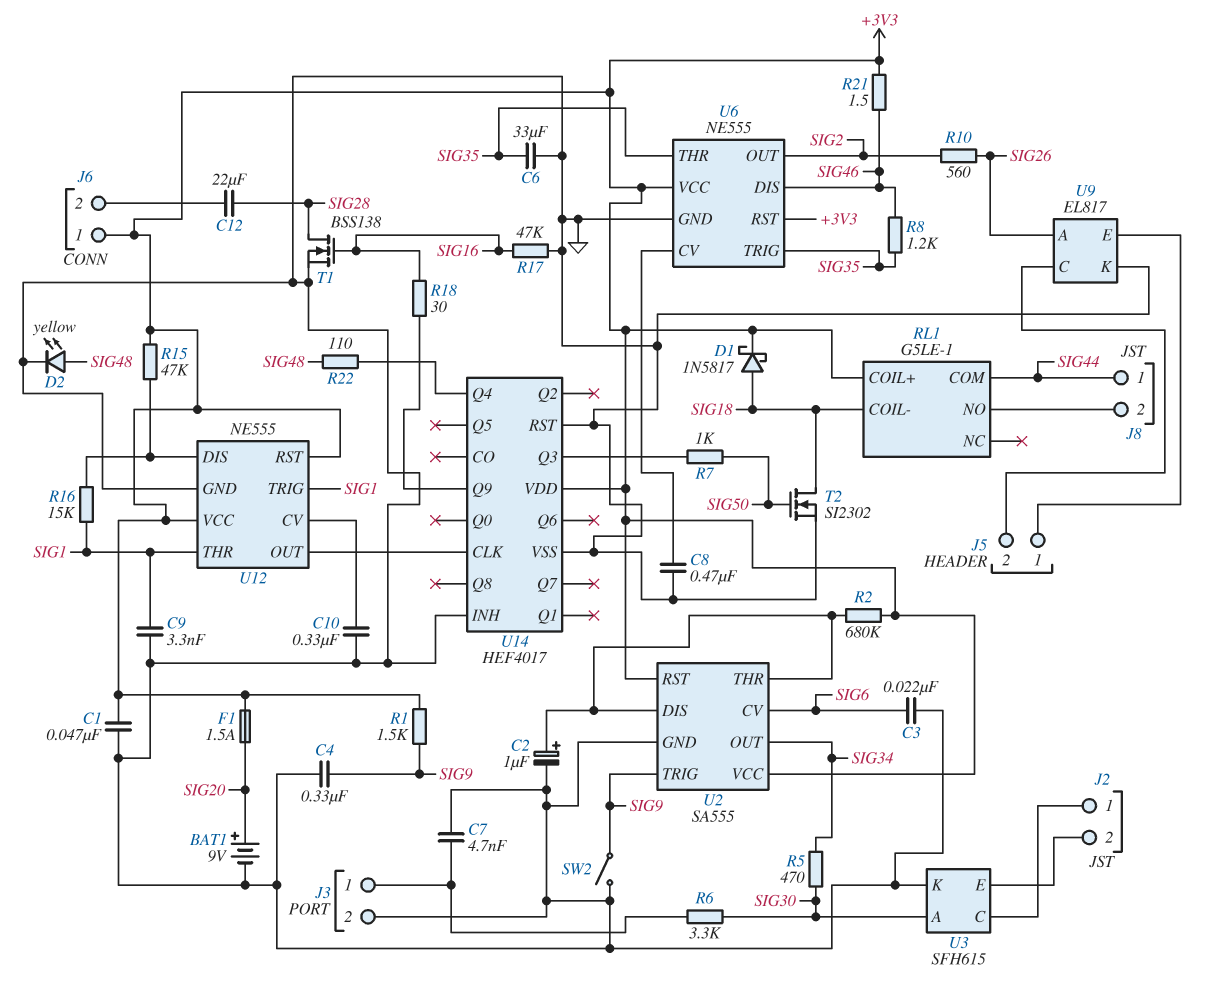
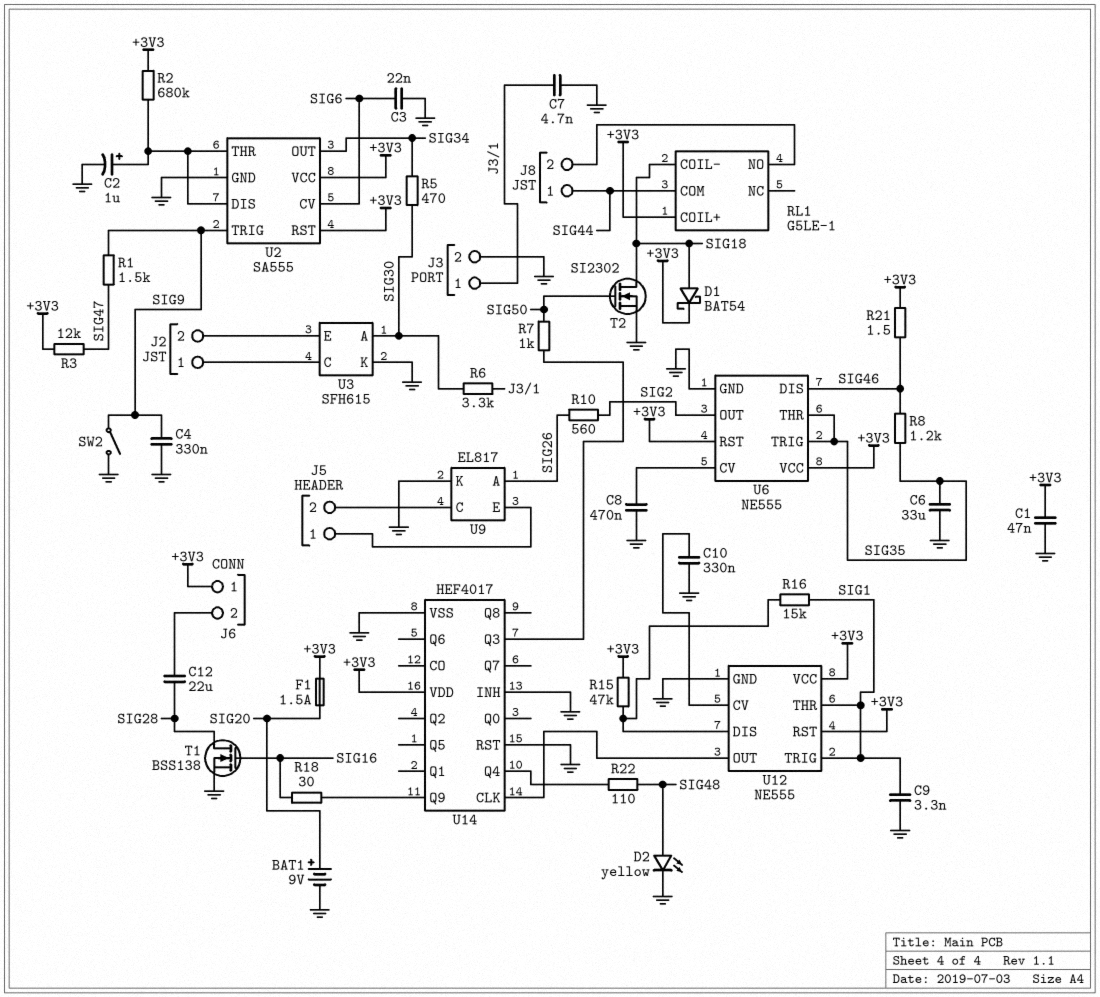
D1: schottky 1N5817 (A SIG18, K +3V3) -> schottky BAT54 (A SIG18, K +3V3)
R1: 1.5k (+3V3, SIG9) -> 1.5k (SIG9, SIG47)
R3: none -> 12k (+3V3, SIG47)
R17: 47k (GND, SIG16) -> none

